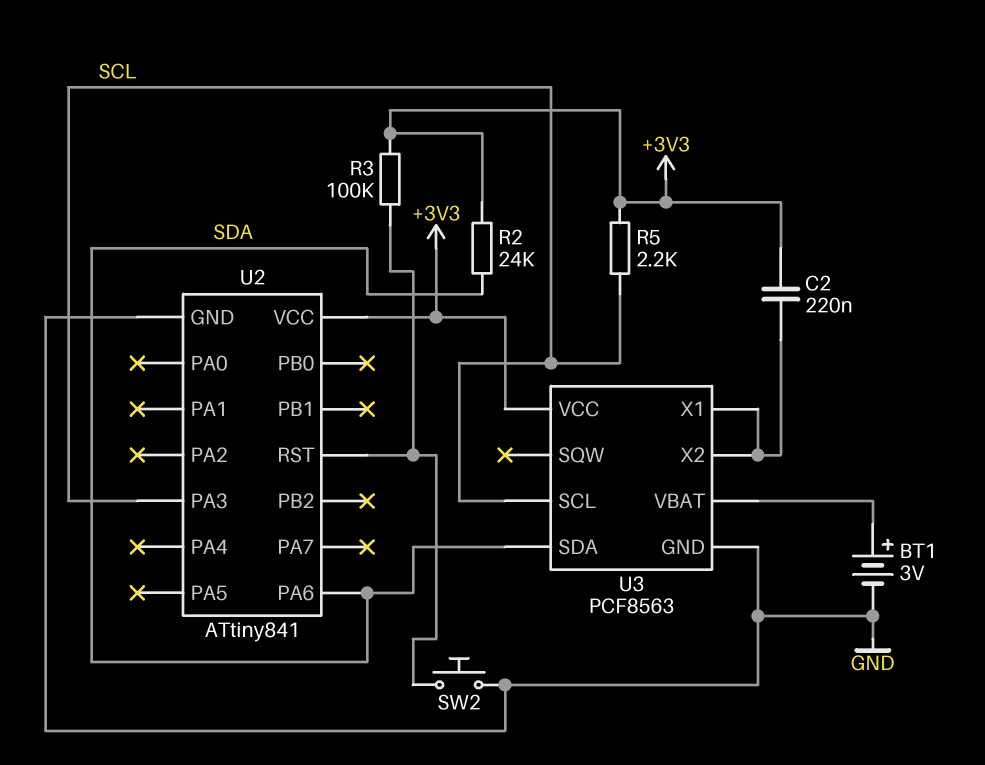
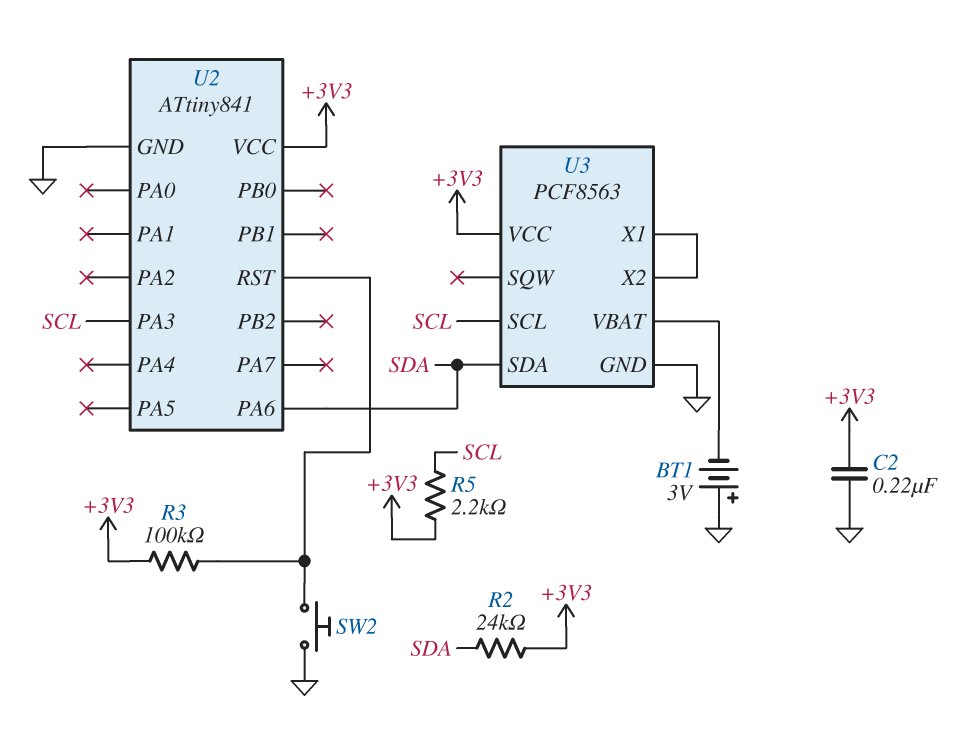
BT1: 3V (plus U3/VBAT, minus GND) -> 3V (plus GND, minus U3/VBAT)
C2: 220nF (+3V3, U3/X1) -> 220nF (+3V3, GND)

